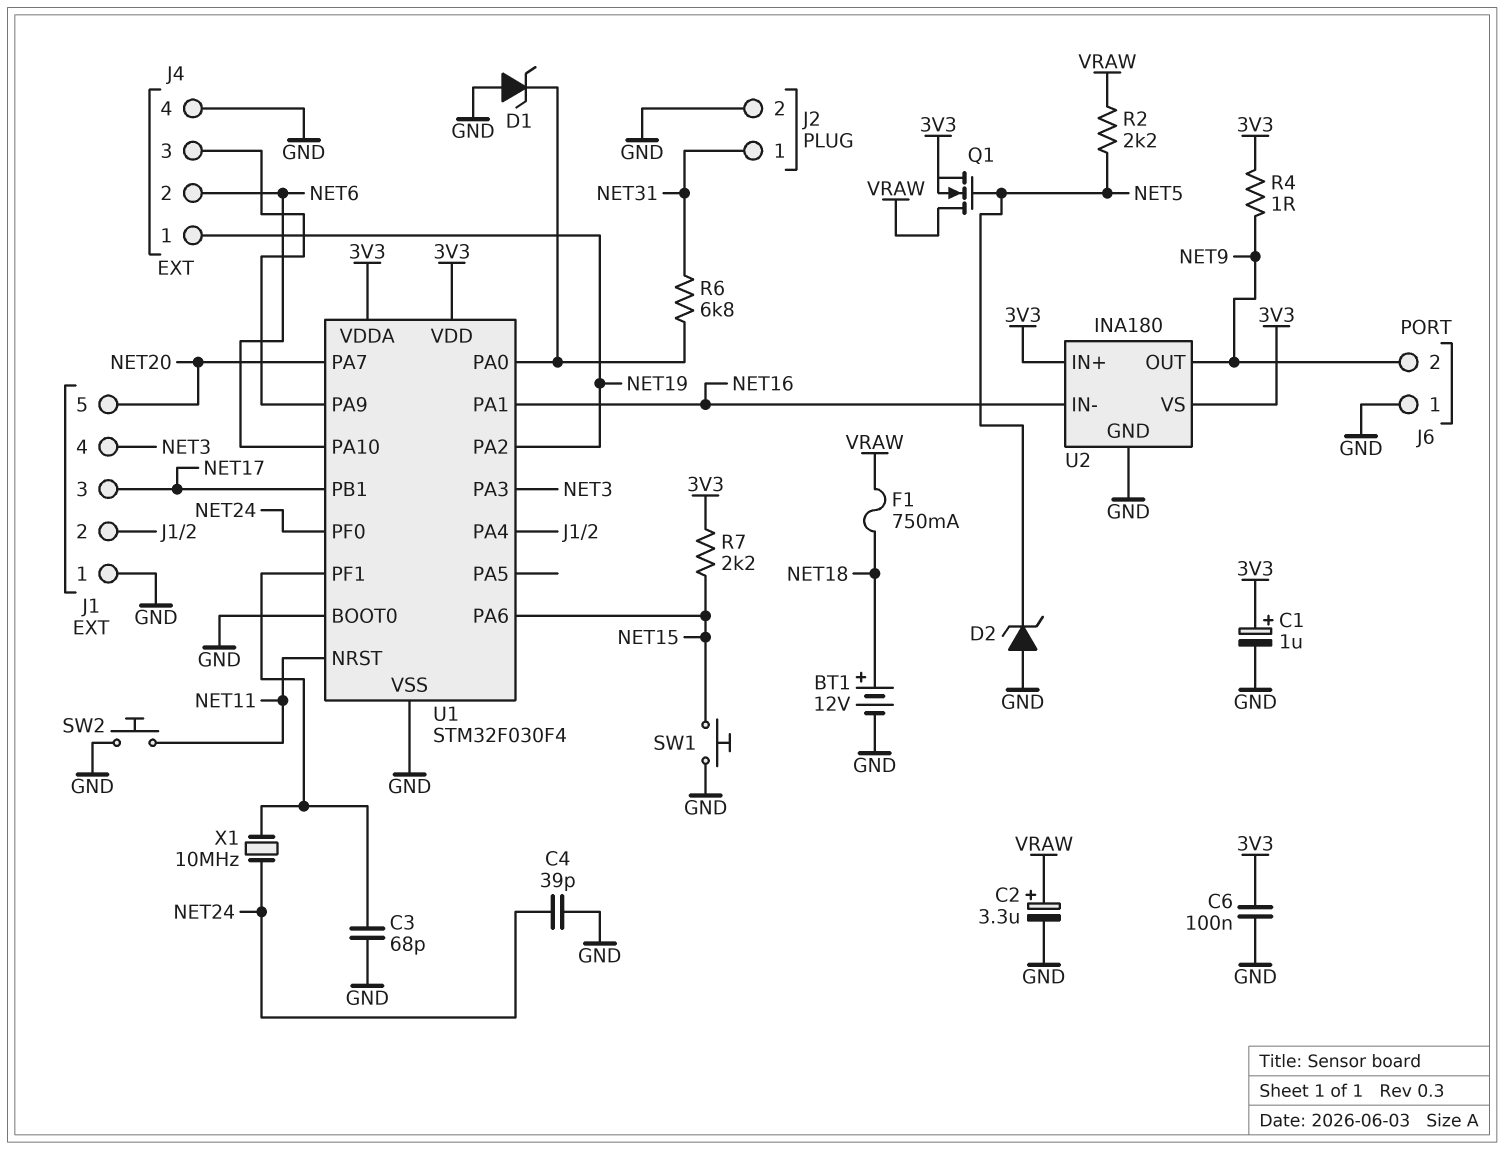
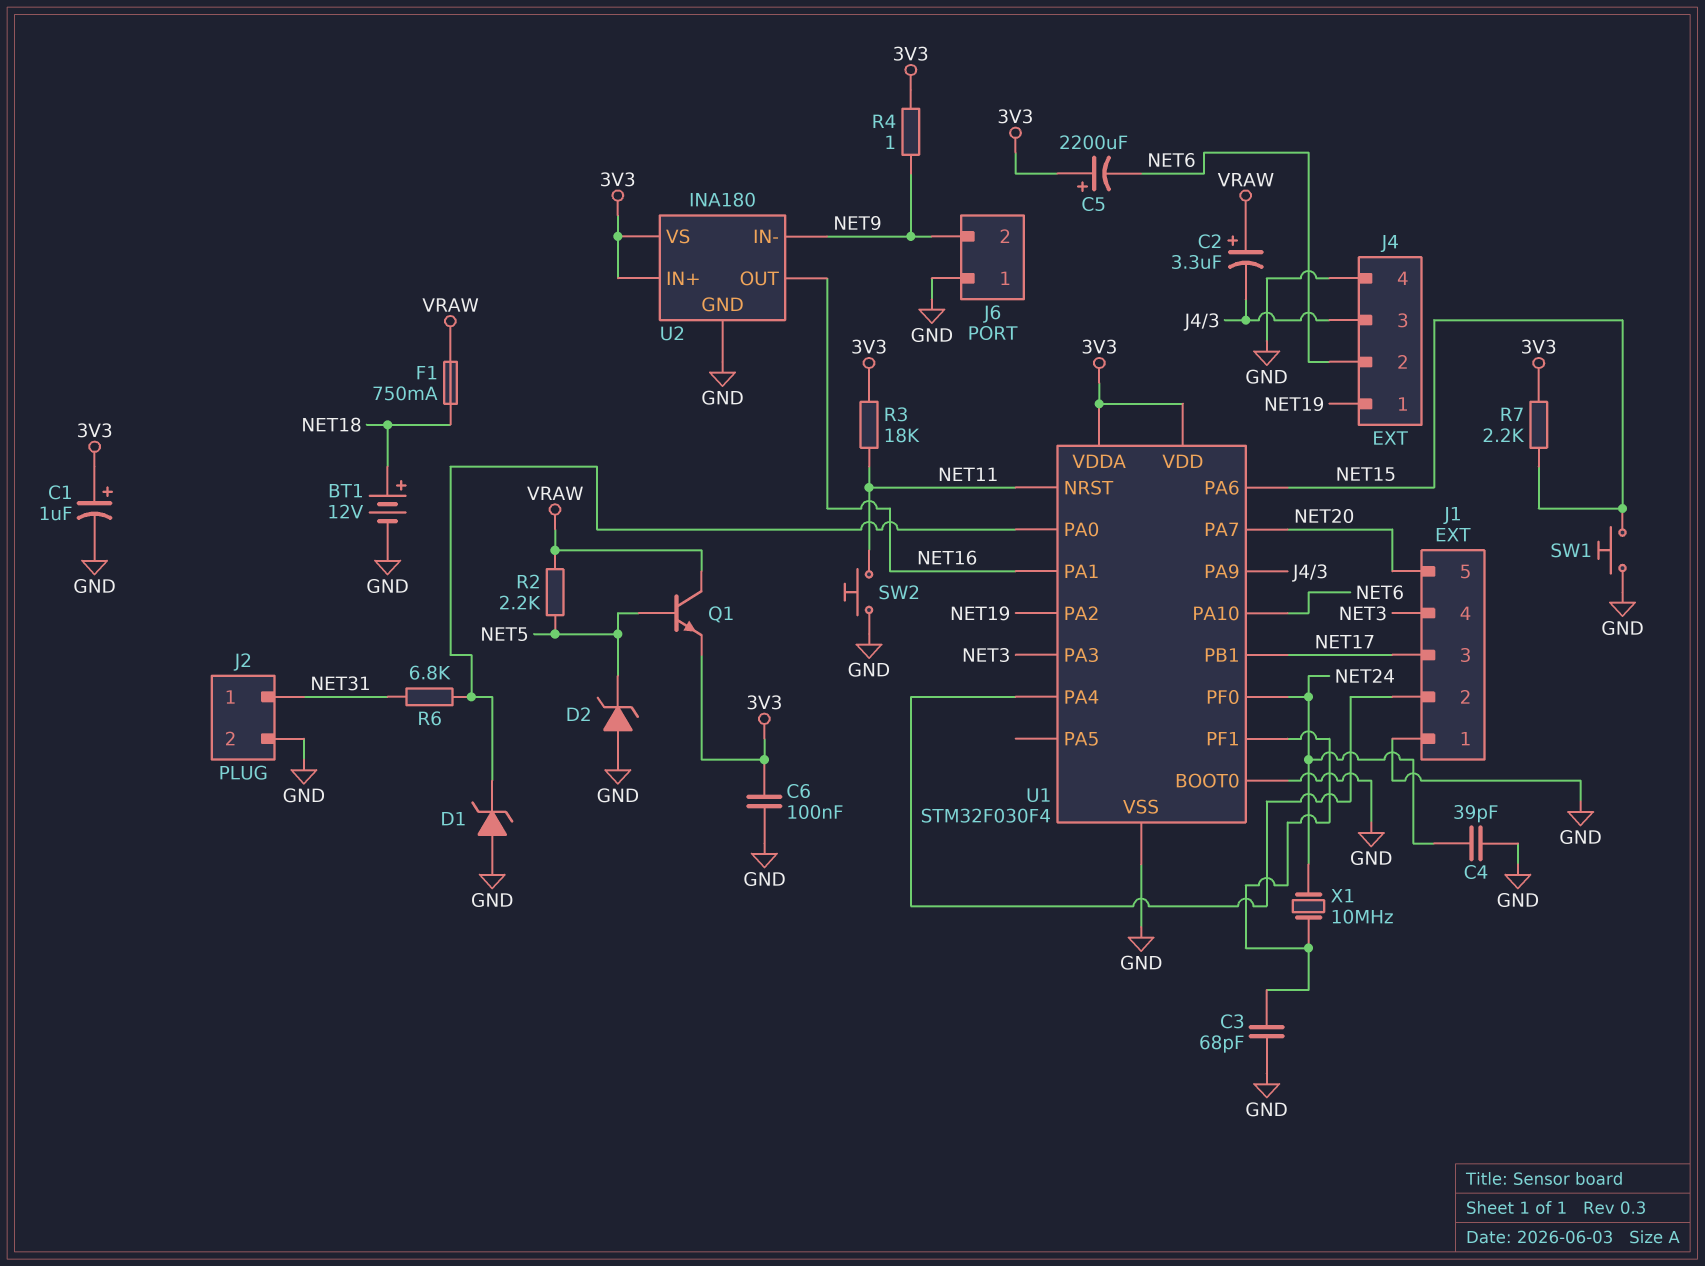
C2: 3.3uF (plus VRAW, minus GND) -> 3.3uF (plus VRAW, minus J4/3)
C5: none -> 2200uF (plus 3V3, minus NET6)
Q1: NMOS (G NET5, D VRAW, S 3V3) -> NPN (B NET5, C VRAW, E 3V3)
R3: none -> 18k (3V3, NET11)
U2 pin IN-: NET16 -> NET9
U2 pin OUT: NET9 -> NET16

